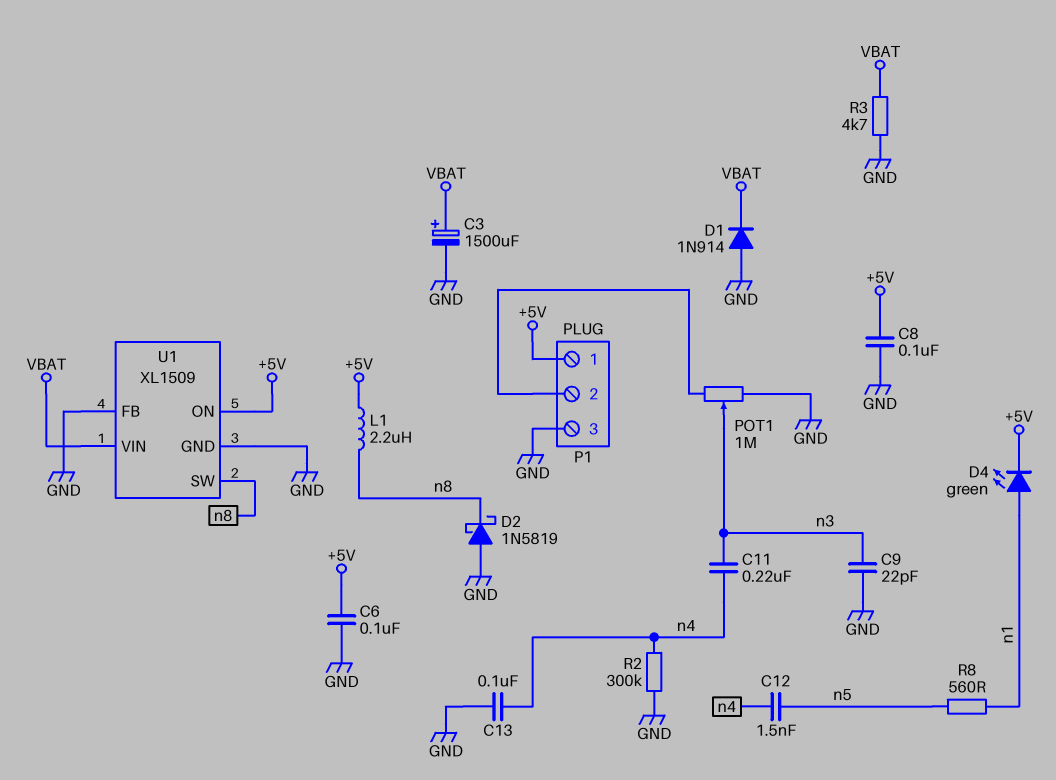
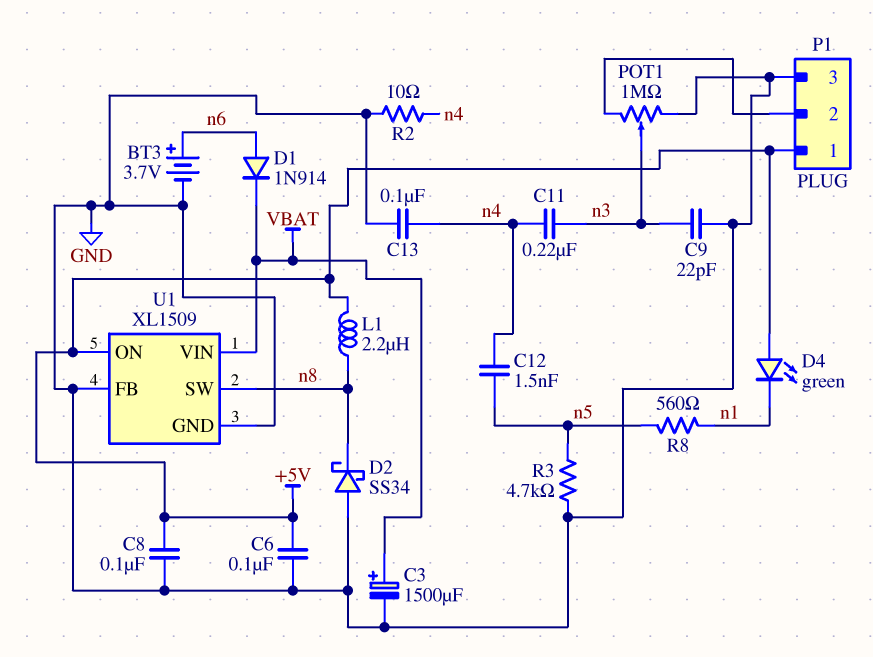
BT3: none -> 3.7V (plus n6, minus GND)
D1: diode 1N914 (A GND, K VBAT) -> diode 1N914 (A n6, K VBAT)
D2: schottky 1N5819 (A GND, K n8) -> schottky SS34 (A GND, K n8)
D4: LED green (A n1, K +5V) -> LED green (A +5V, K n1)
R2: 300k (GND, n4) -> 10 (GND, n4)
R3: 4.7k (GND, VBAT) -> 4.7k (GND, n5)

